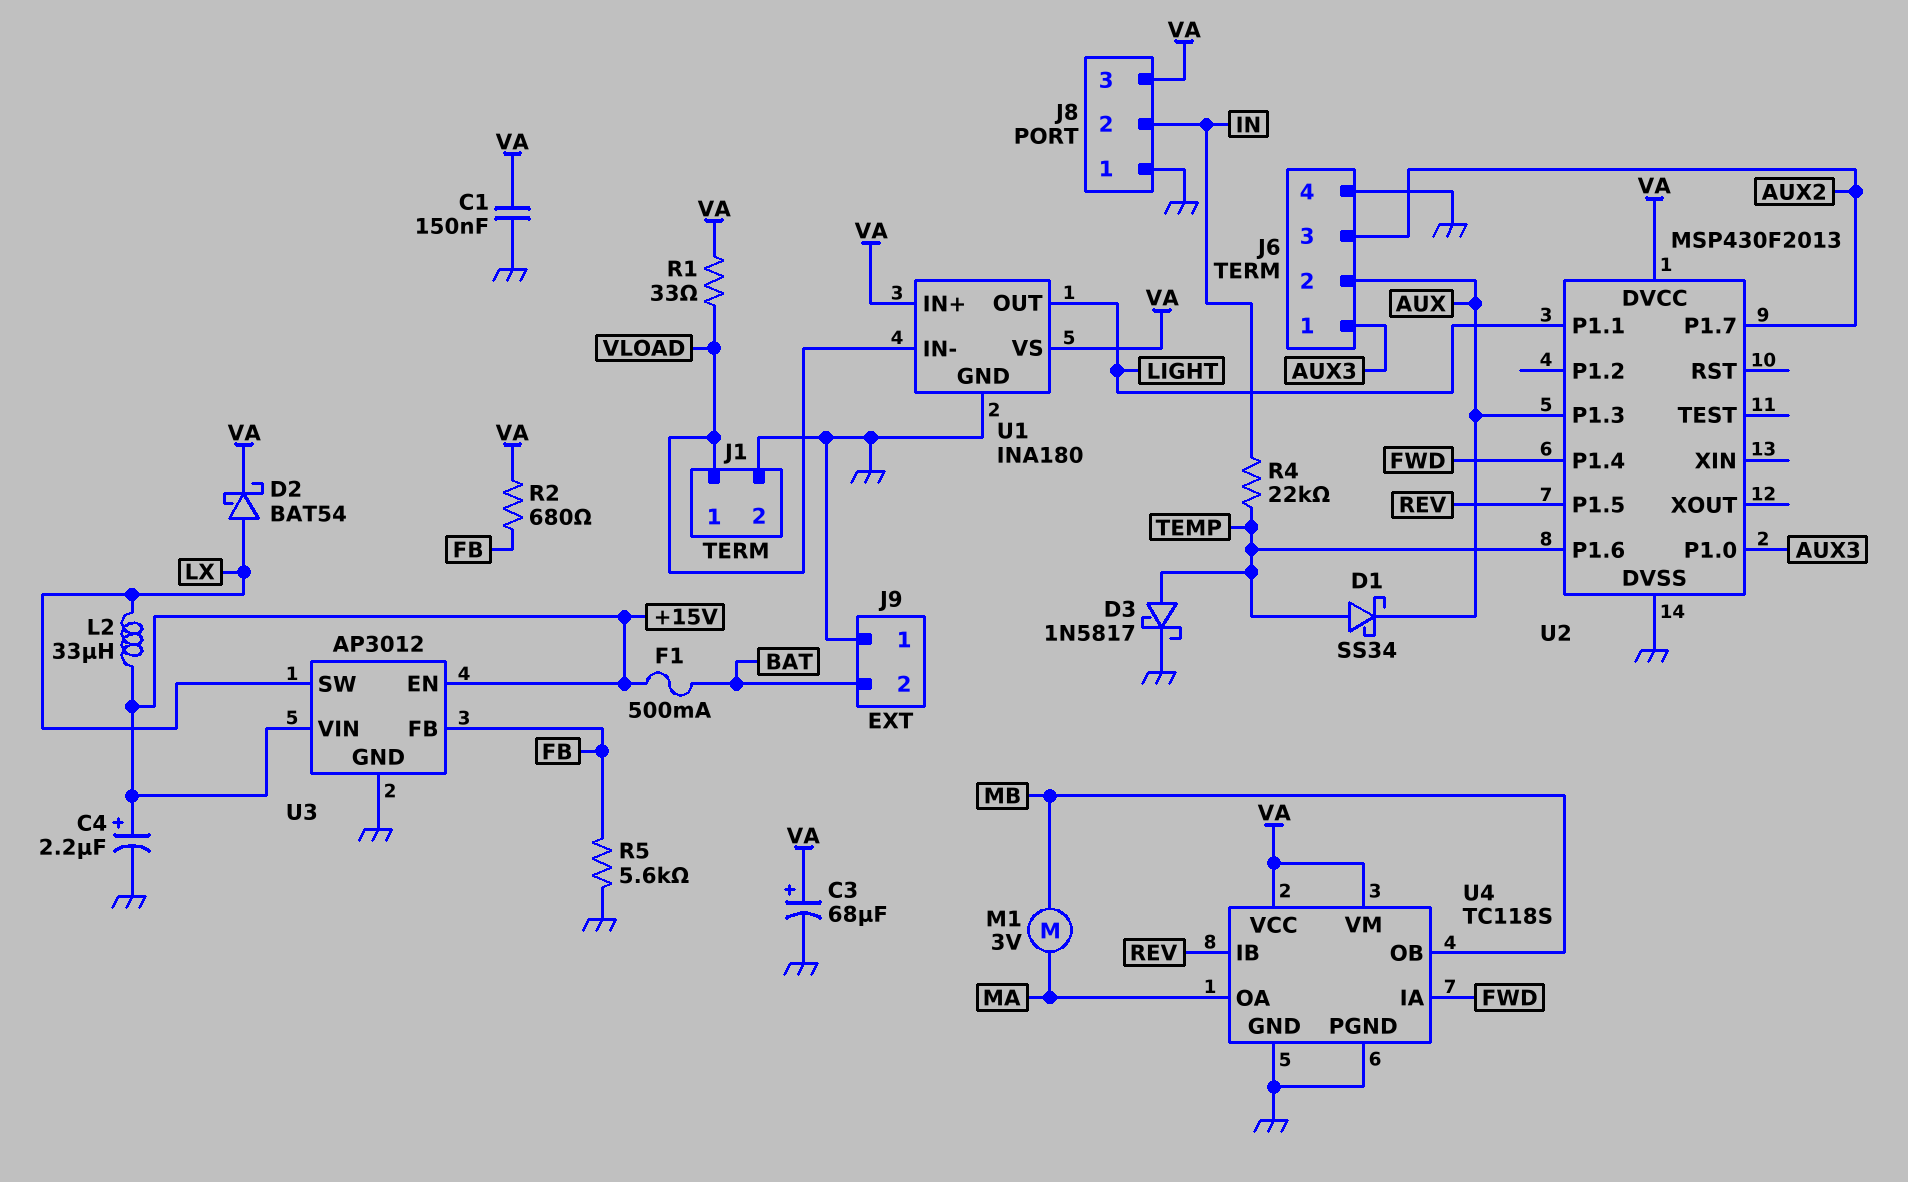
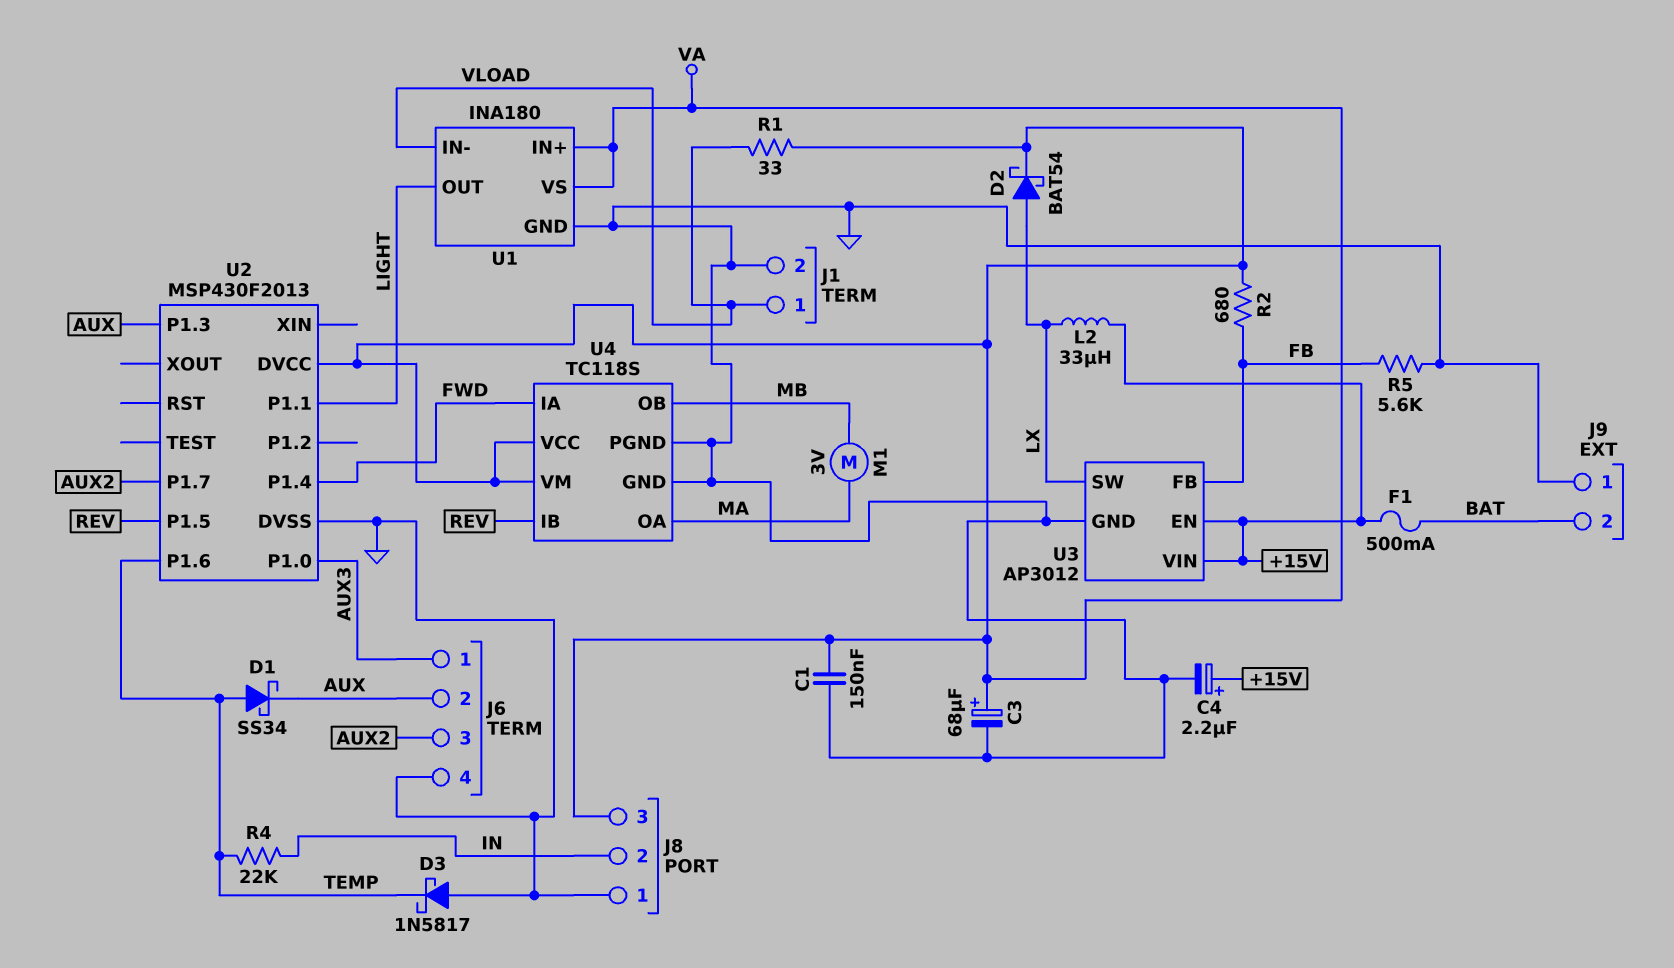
D3: schottky 1N5817 (A TEMP, K GND) -> schottky 1N5817 (A GND, K TEMP)

